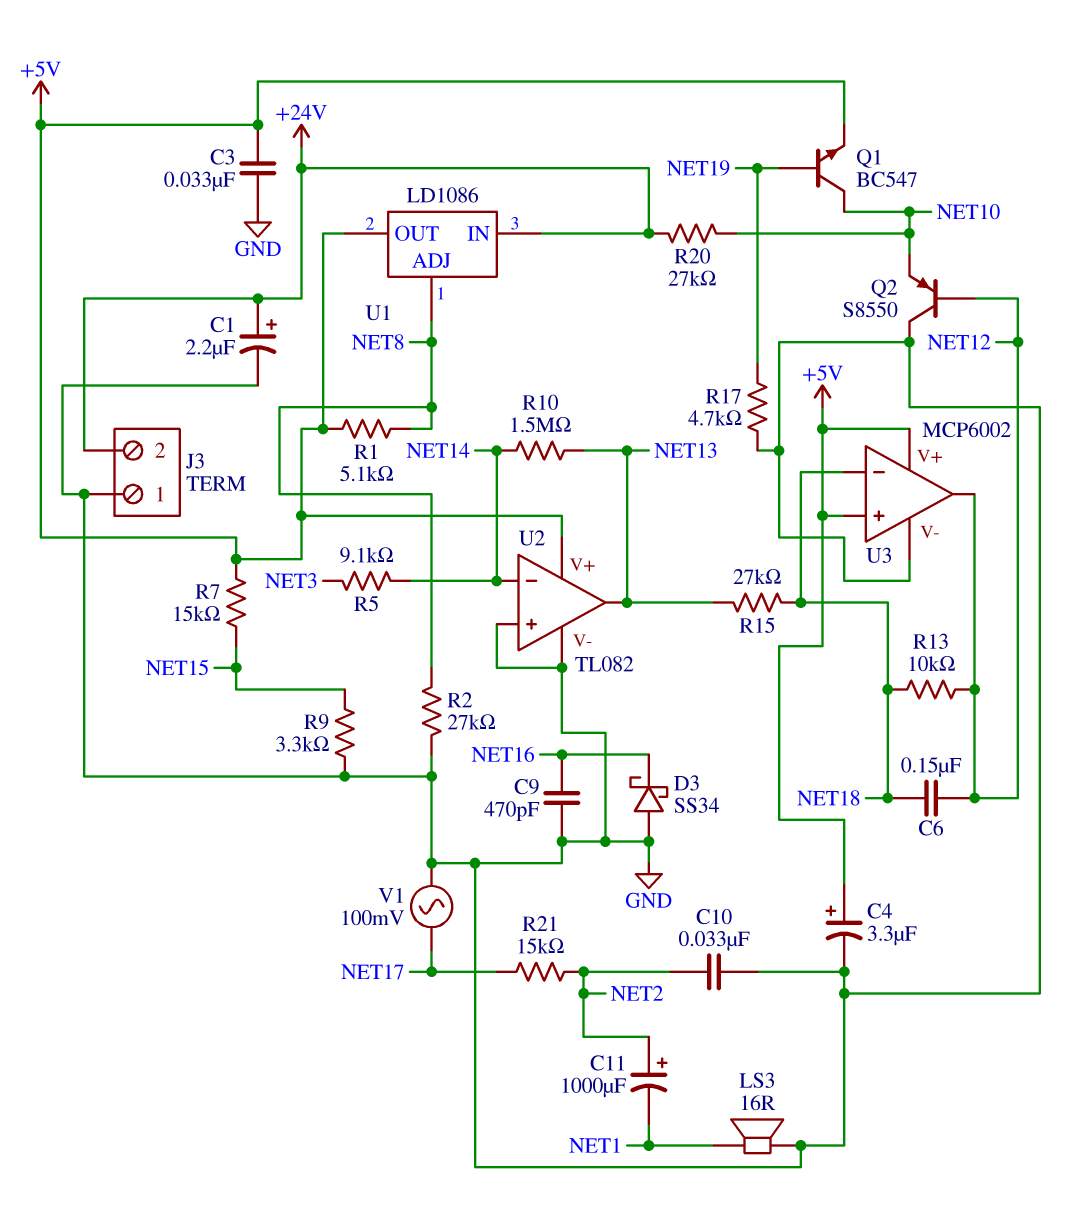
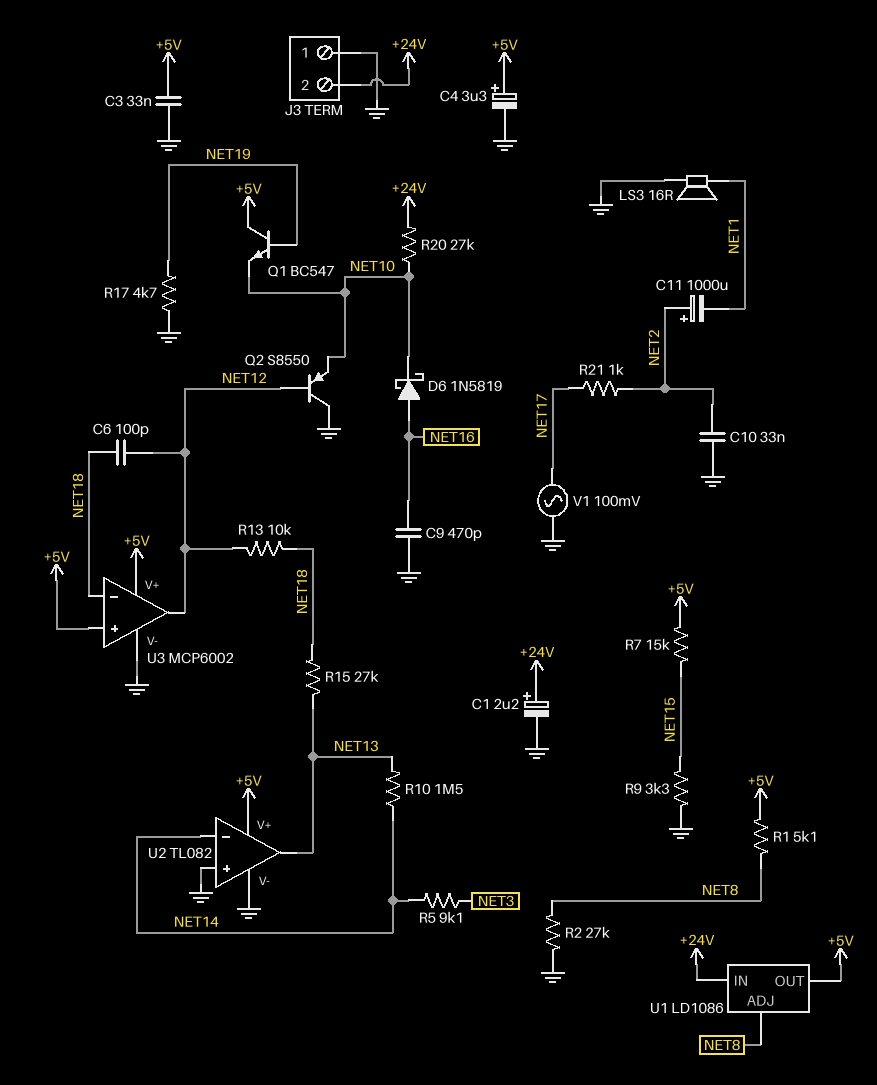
C6: 150nF (NET12, NET18) -> 100pF (NET12, NET18)
D3: schottky SS34 (A GND, K NET16) -> none
D6: none -> schottky 1N5819 (A NET16, K NET10)
Q1: NPN BC547 (B NET19, C NET10, E +5V) -> NPN BC547 (B NET19, C +5V, E NET10)
R21: 15k (NET2, NET17) -> 1k (NET2, NET17)

